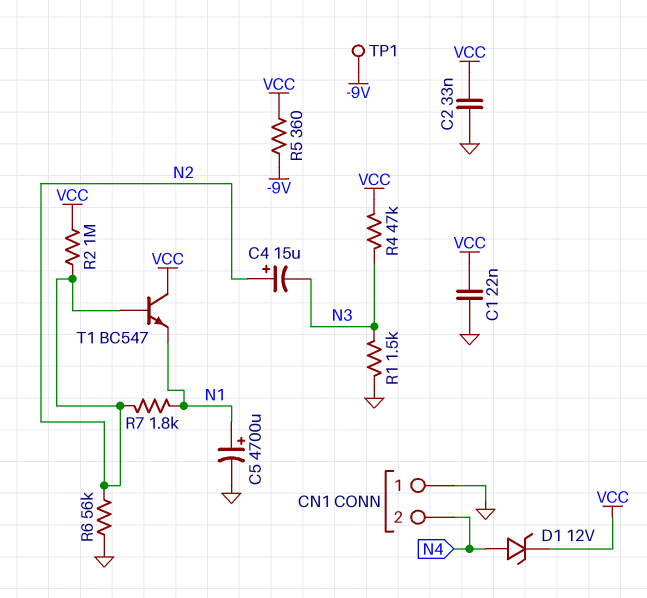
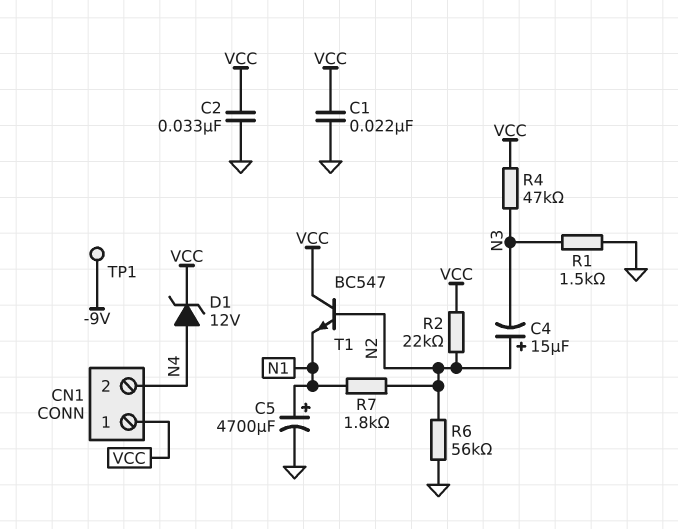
CN1 pin 1: GND -> VCC
R2: 1M (N2, VCC) -> 22k (N2, VCC)
R5: 360 (-9V, VCC) -> none

